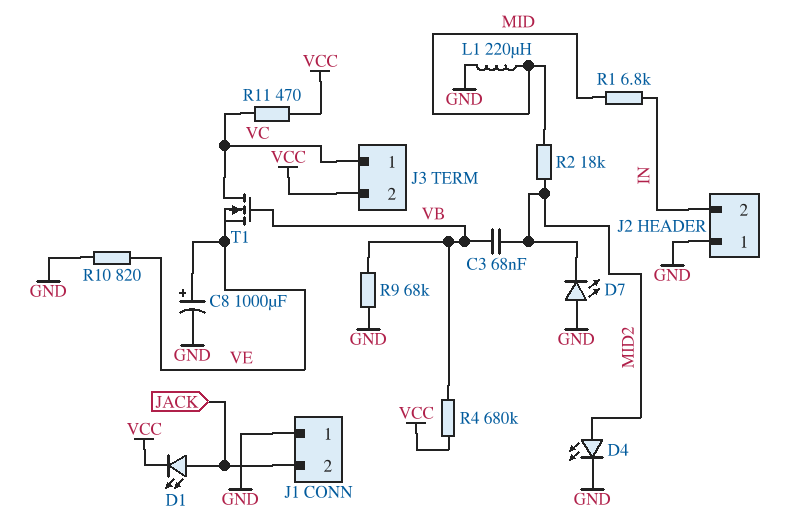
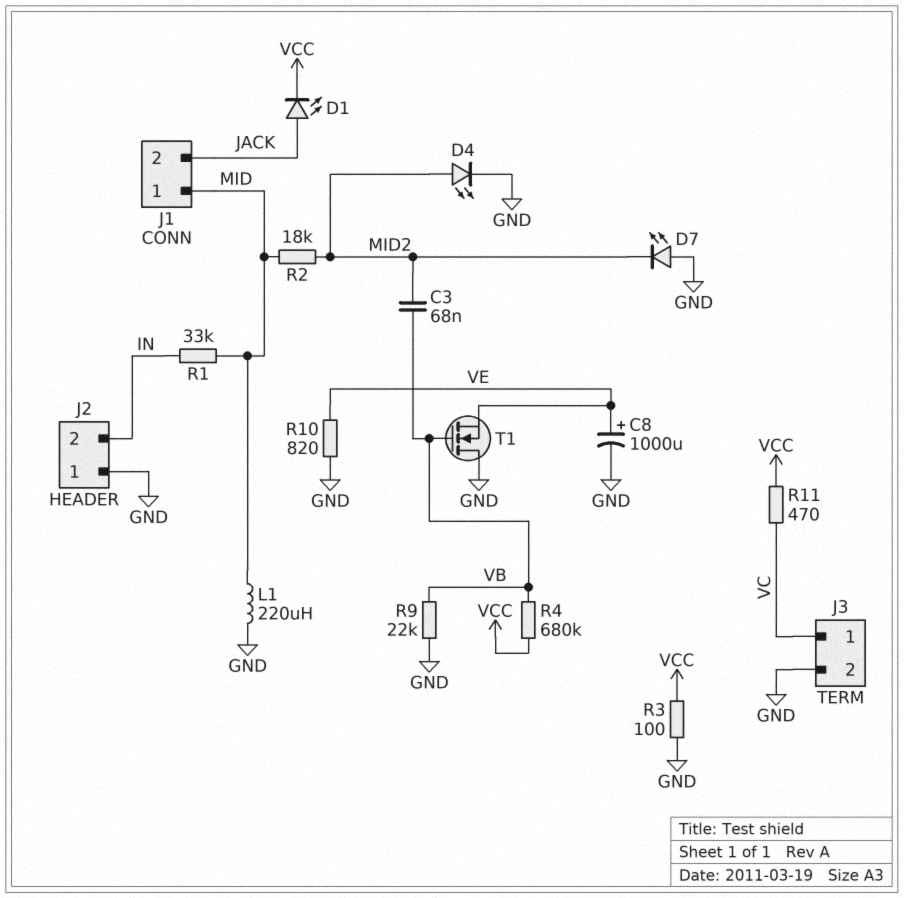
J1 pin 1: GND -> MID
J3 pin 2: VCC -> GND
R1: 6.8k (IN, MID) -> 33k (IN, MID)
R3: none -> 100 (GND, VCC)
R9: 68k (GND, VB) -> 22k (GND, VB)
T1: NMOS (G VB, D VC, S VE) -> NMOS (G VB, D GND, S VE)

